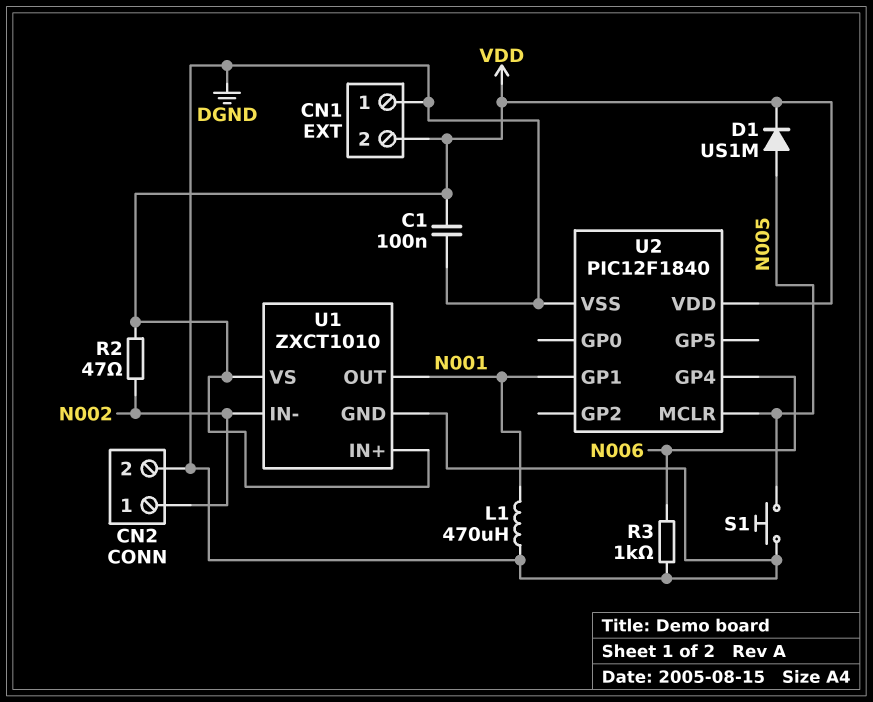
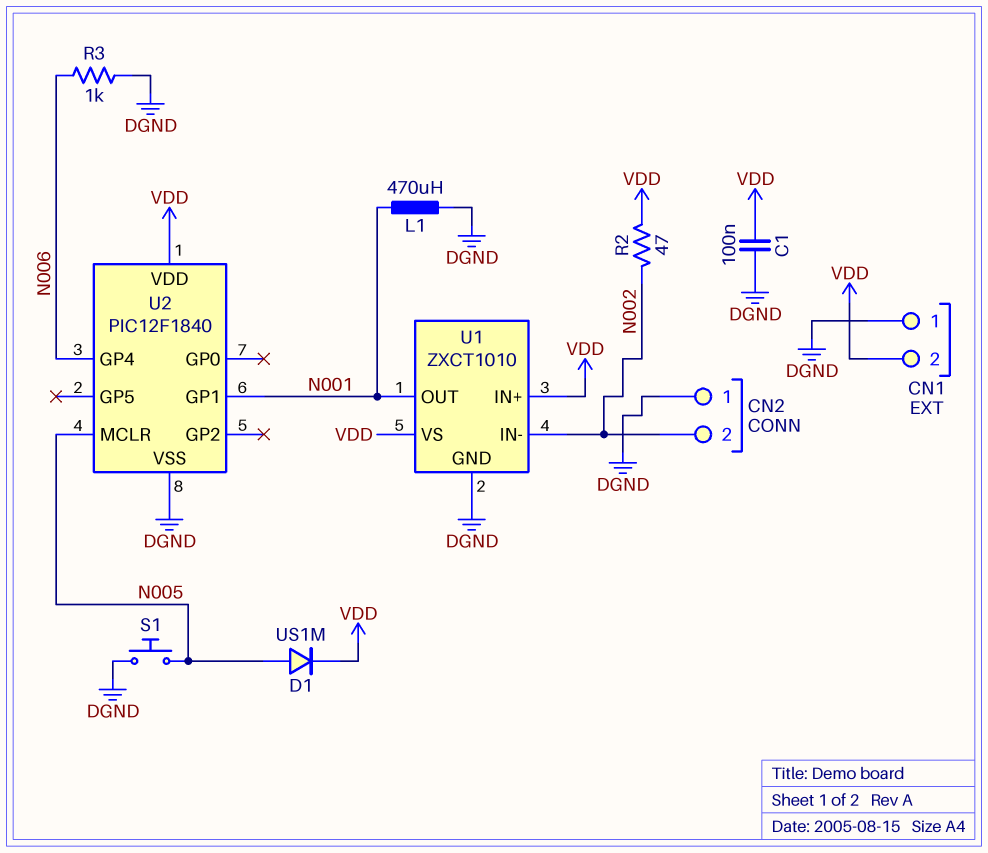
CN2 pin 1: N002 -> DGND
CN2 pin 2: DGND -> N002

